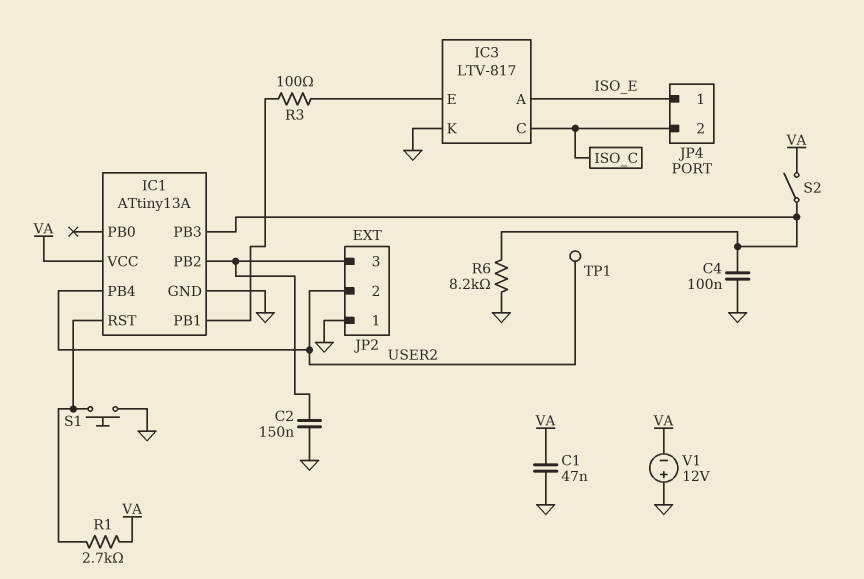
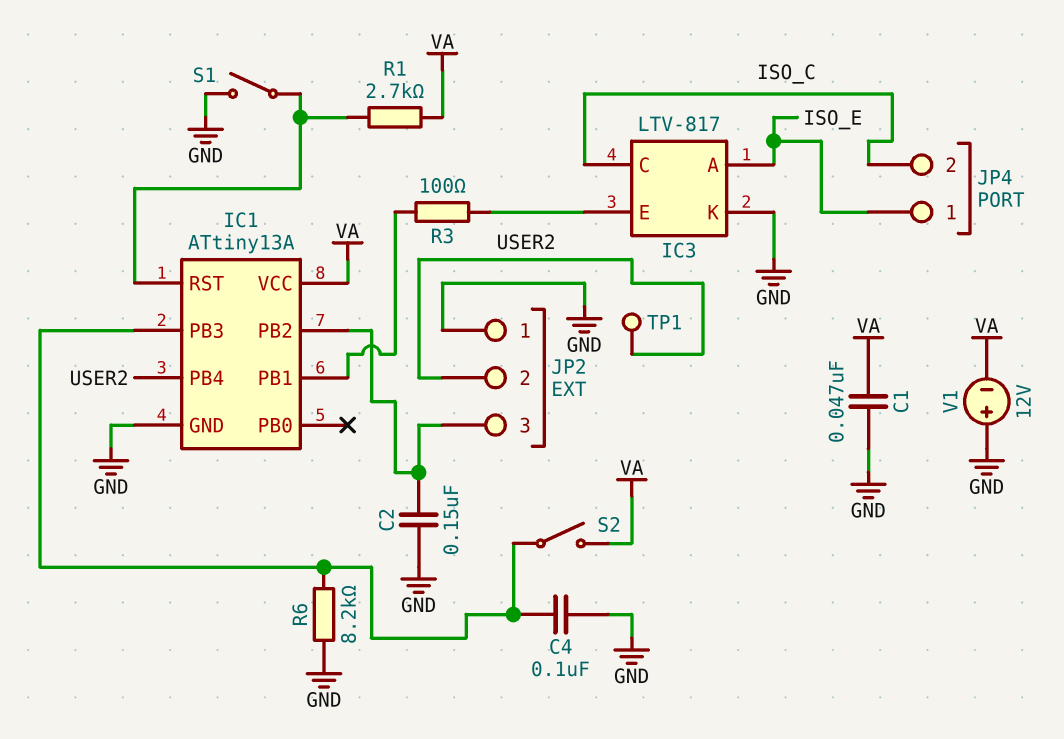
S1: button (GND, IC1/RST) -> switch (GND, IC1/RST)

